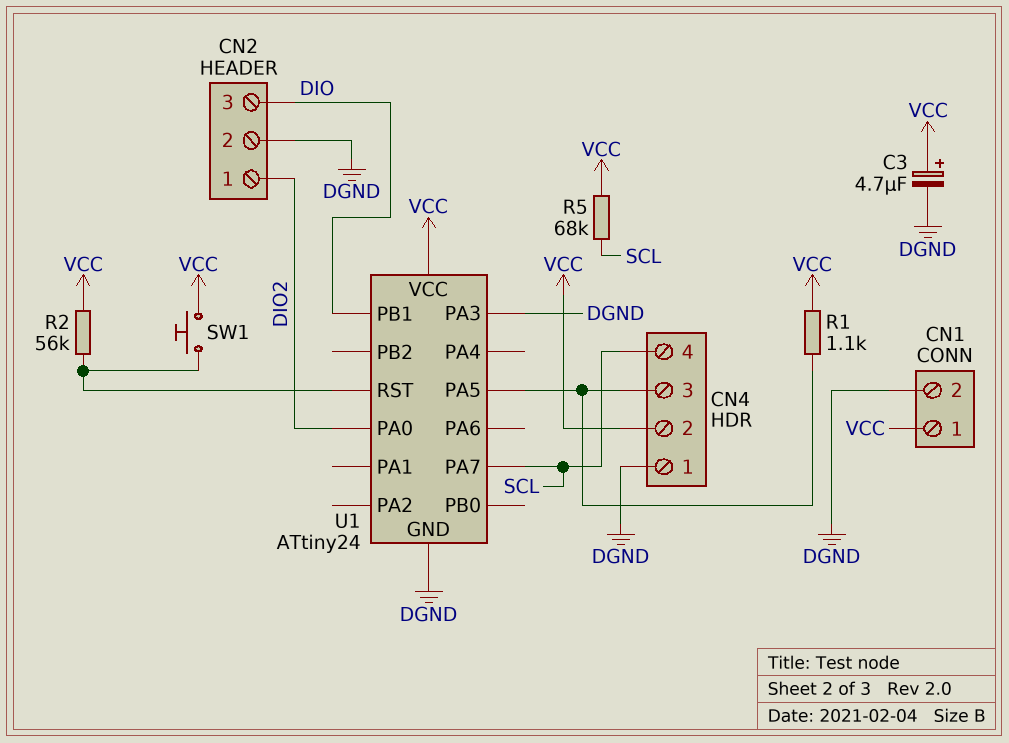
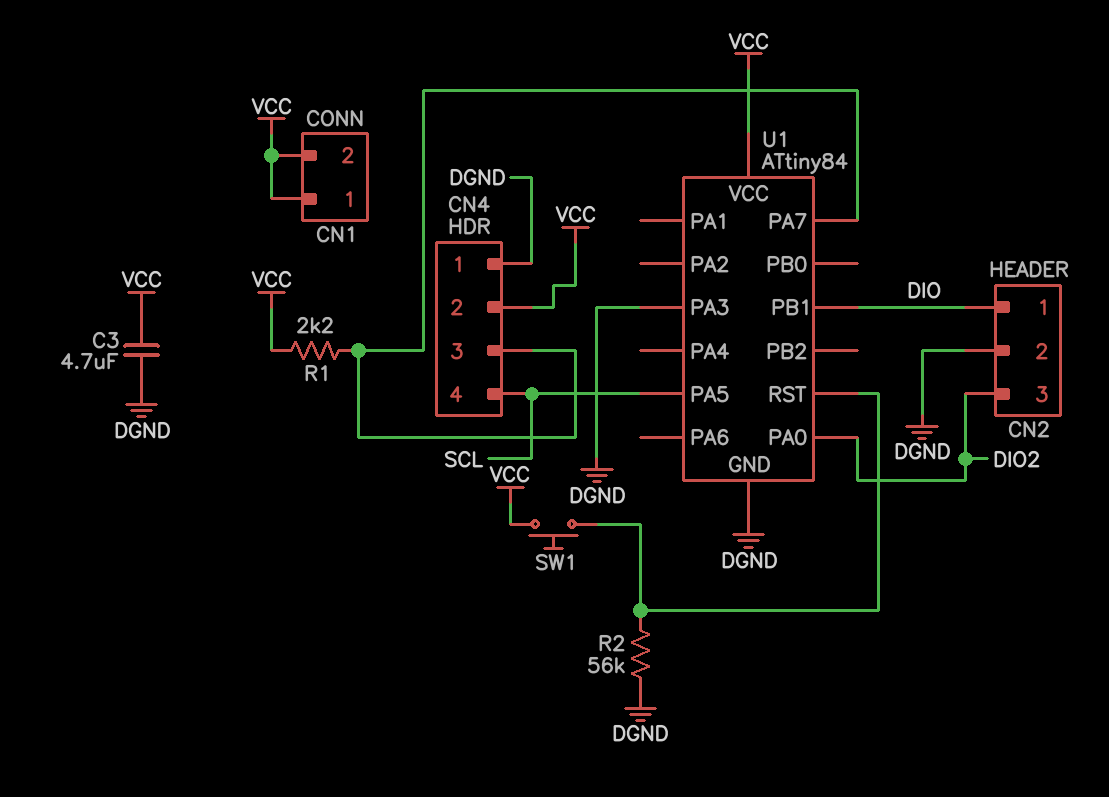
C3: 4.7uF (plus VCC, minus DGND) -> 4.7uF (DGND, VCC)
CN1 pin 2: DGND -> VCC
CN2 pin 1: DIO2 -> DIO
CN2 pin 3: DIO -> DIO2
R1: 1.1k (CN4/3, VCC) -> 2.2k (CN4/3, VCC)
R2: 56k (U1/RST, VCC) -> 56k (DGND, U1/RST)
R5: 68k (SCL, VCC) -> none
U1: ATtiny24 -> ATtiny84
U1 pin PA5: CN4/3 -> SCL
U1 pin PA7: SCL -> CN4/3

